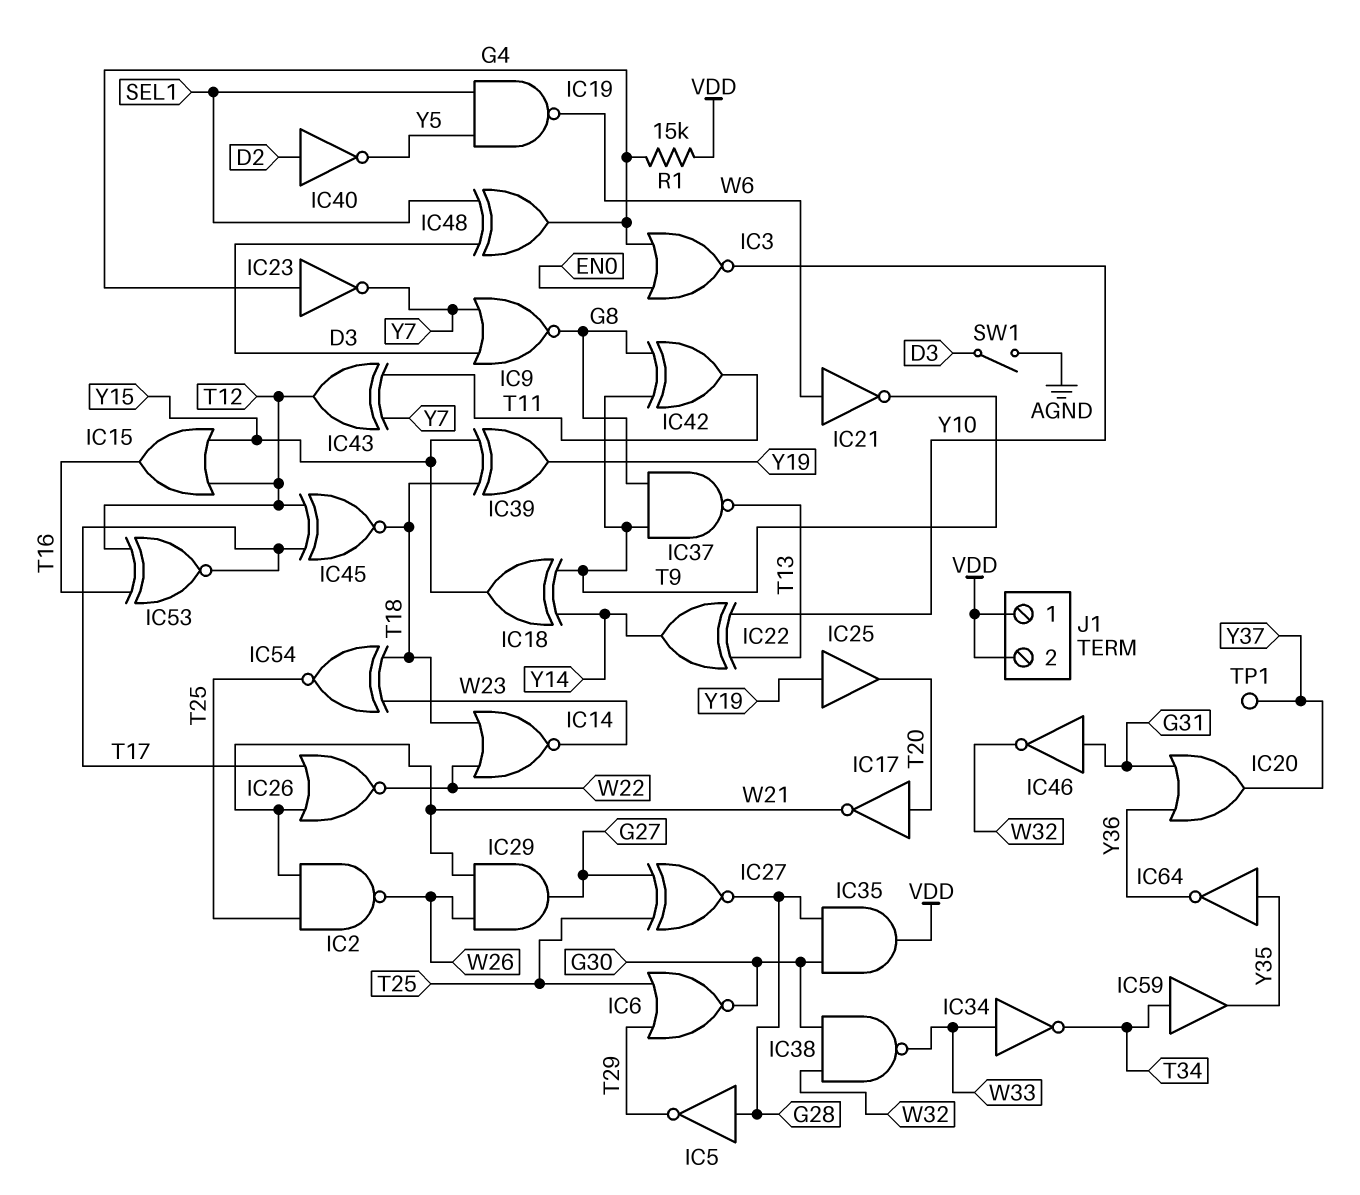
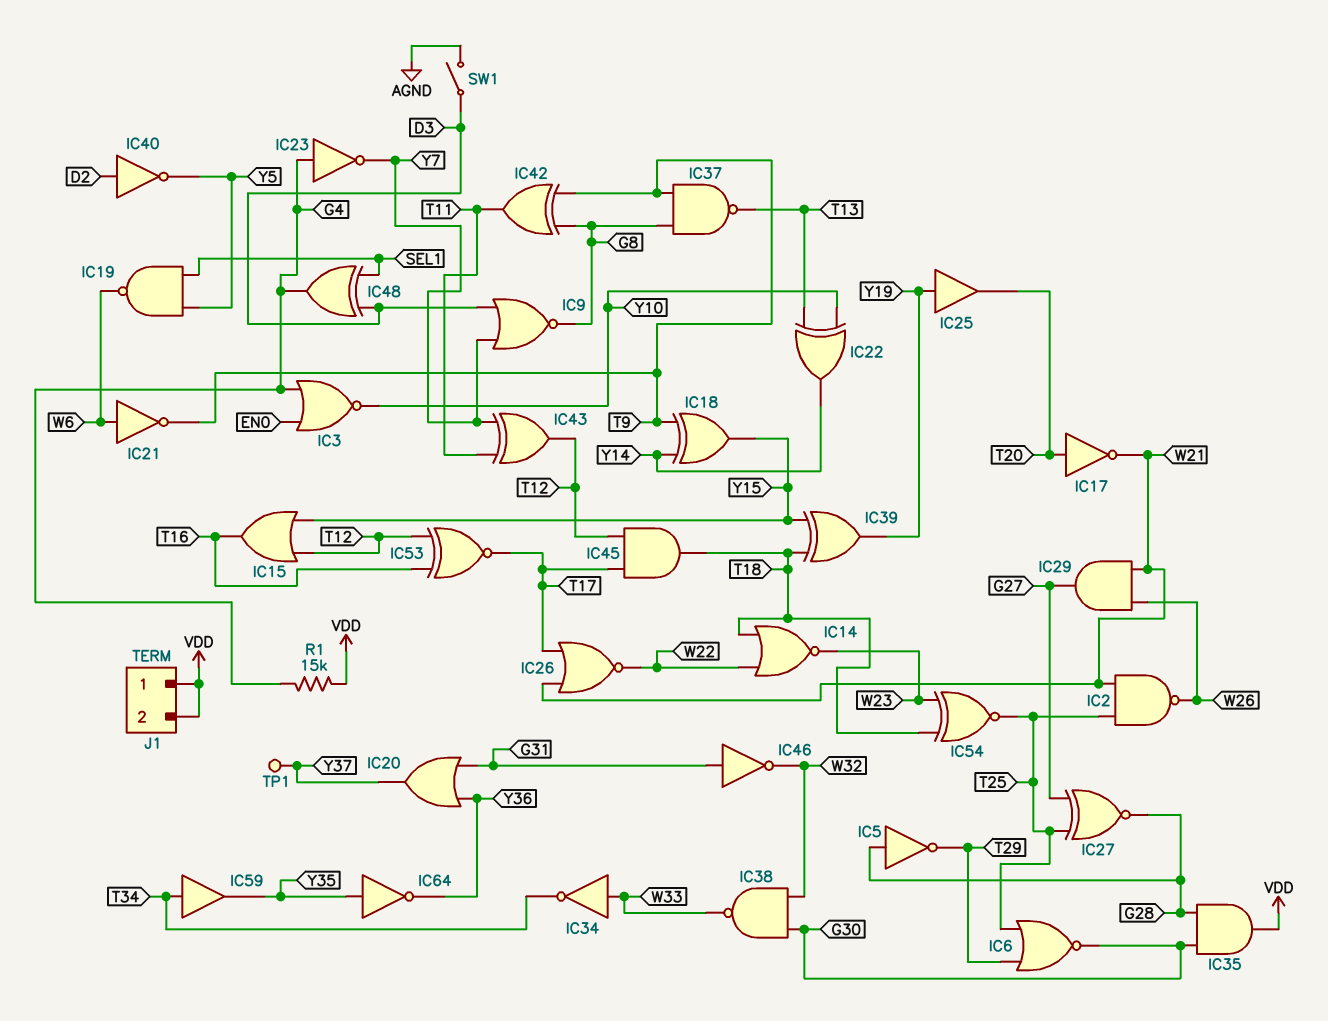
IC45: XNOR (in T12, in T17, out T18) -> AND (in T12, in T17, out T18)

